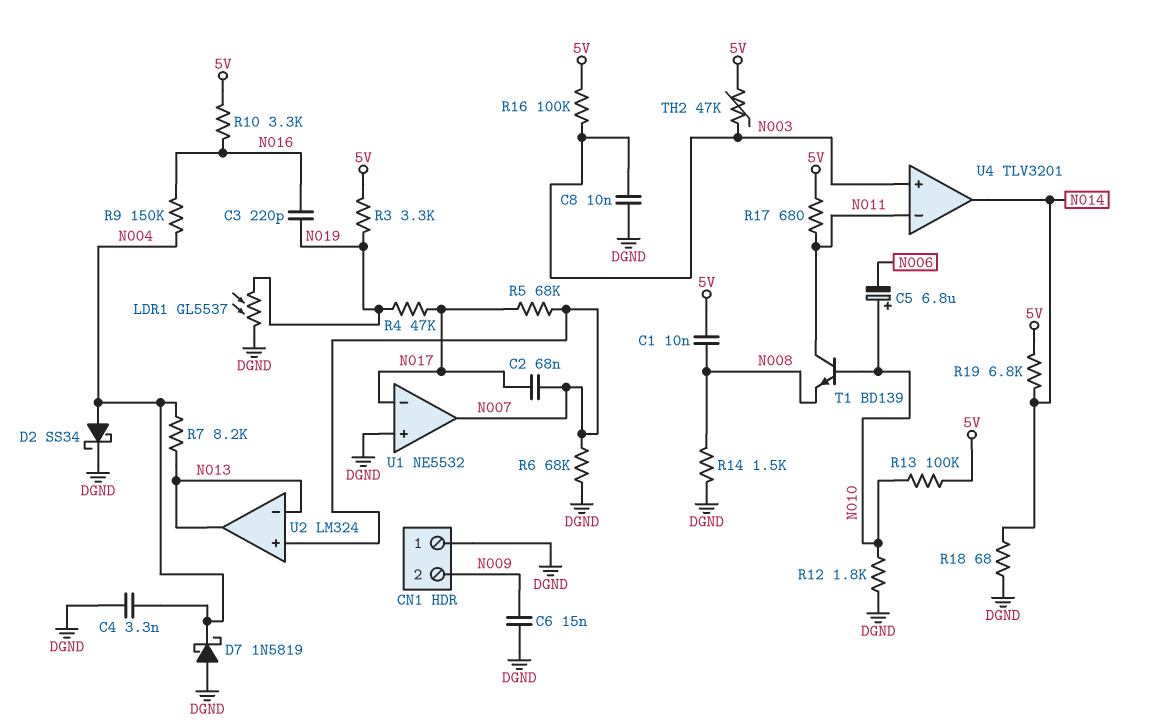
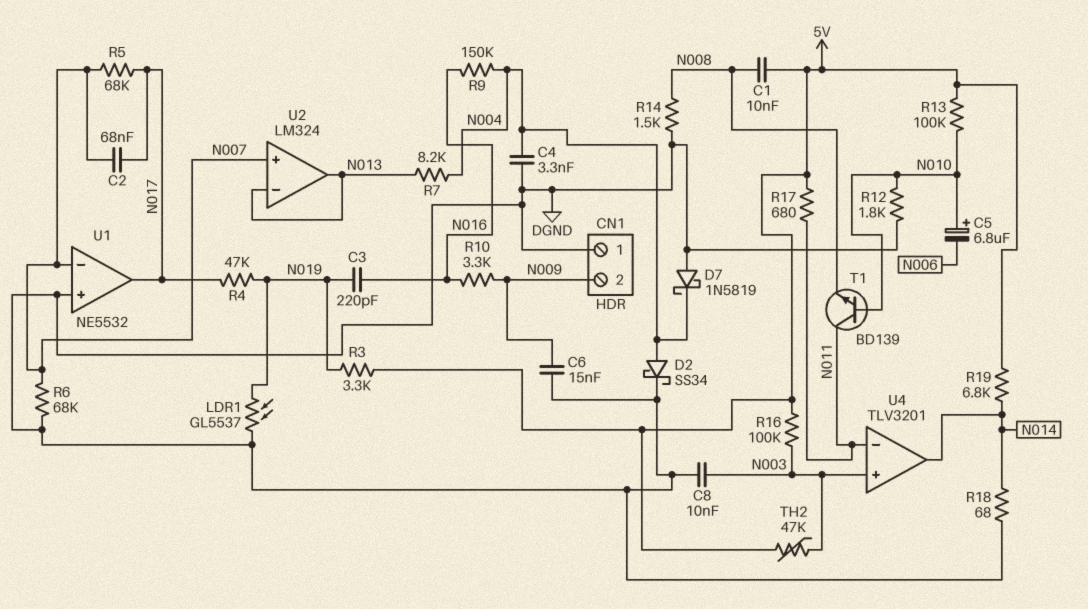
R10: 3.3k (5V, N016) -> 3.3k (N009, N016)
U1 pin in-: N017 -> N007
U1 pin out: N007 -> N017

